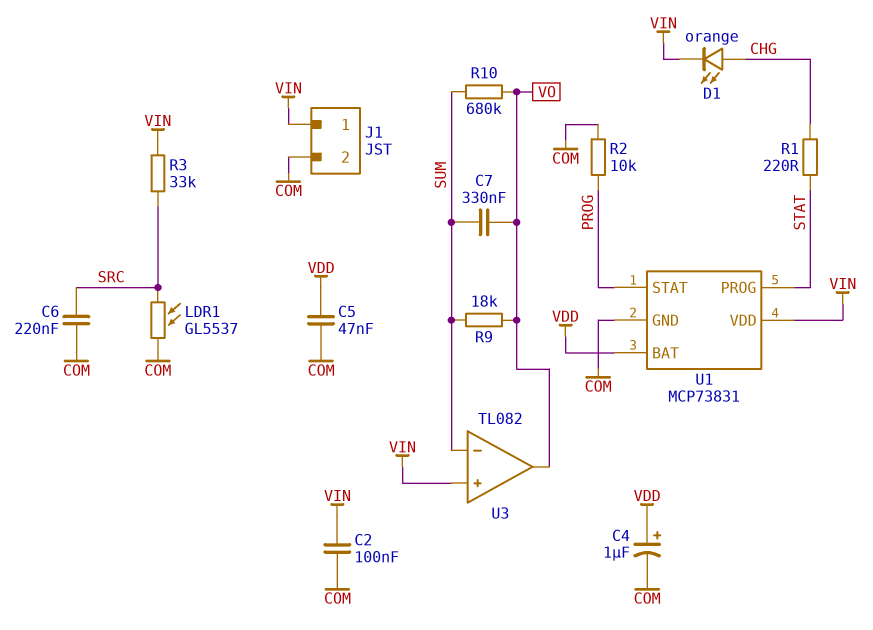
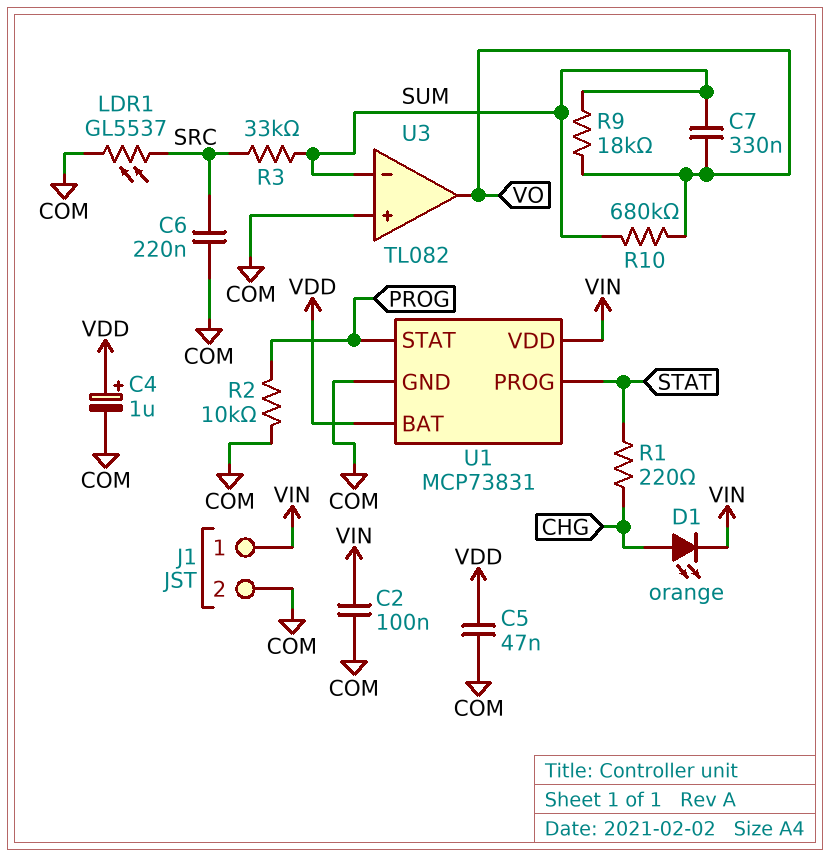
R3: 33k (SRC, VIN) -> 33k (SRC, SUM)
U3 pin in+: VIN -> COM

